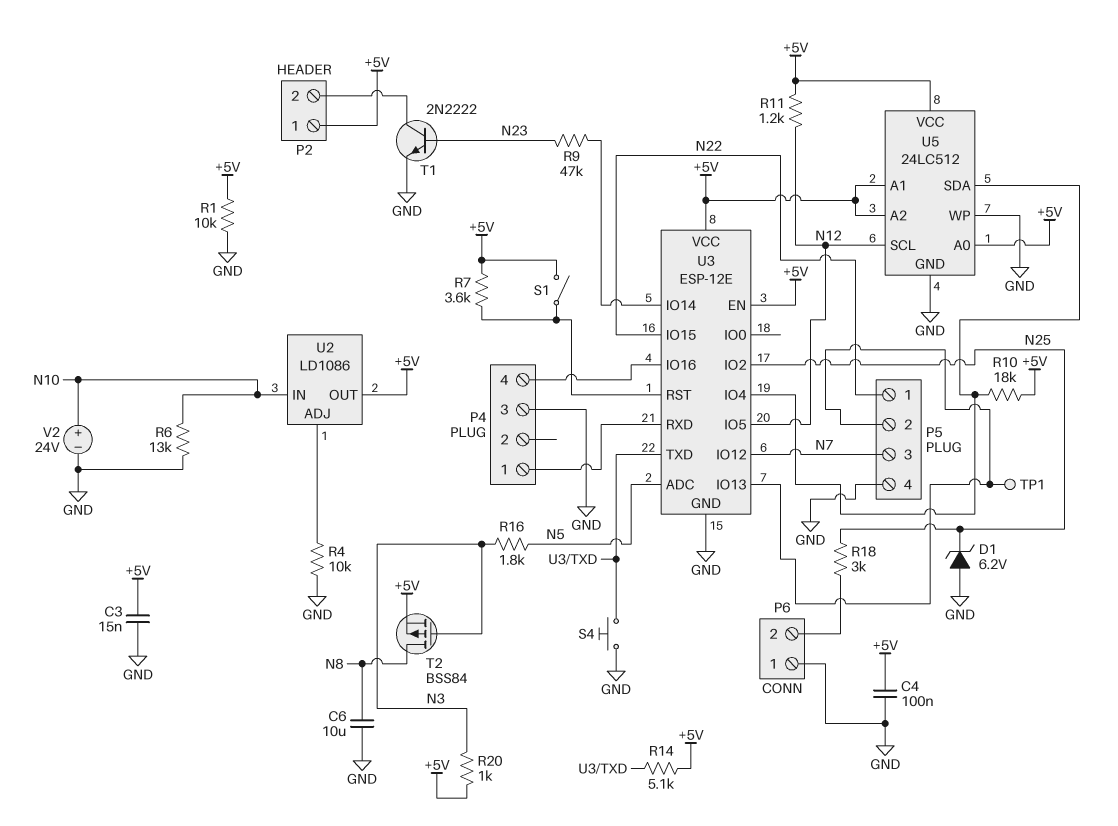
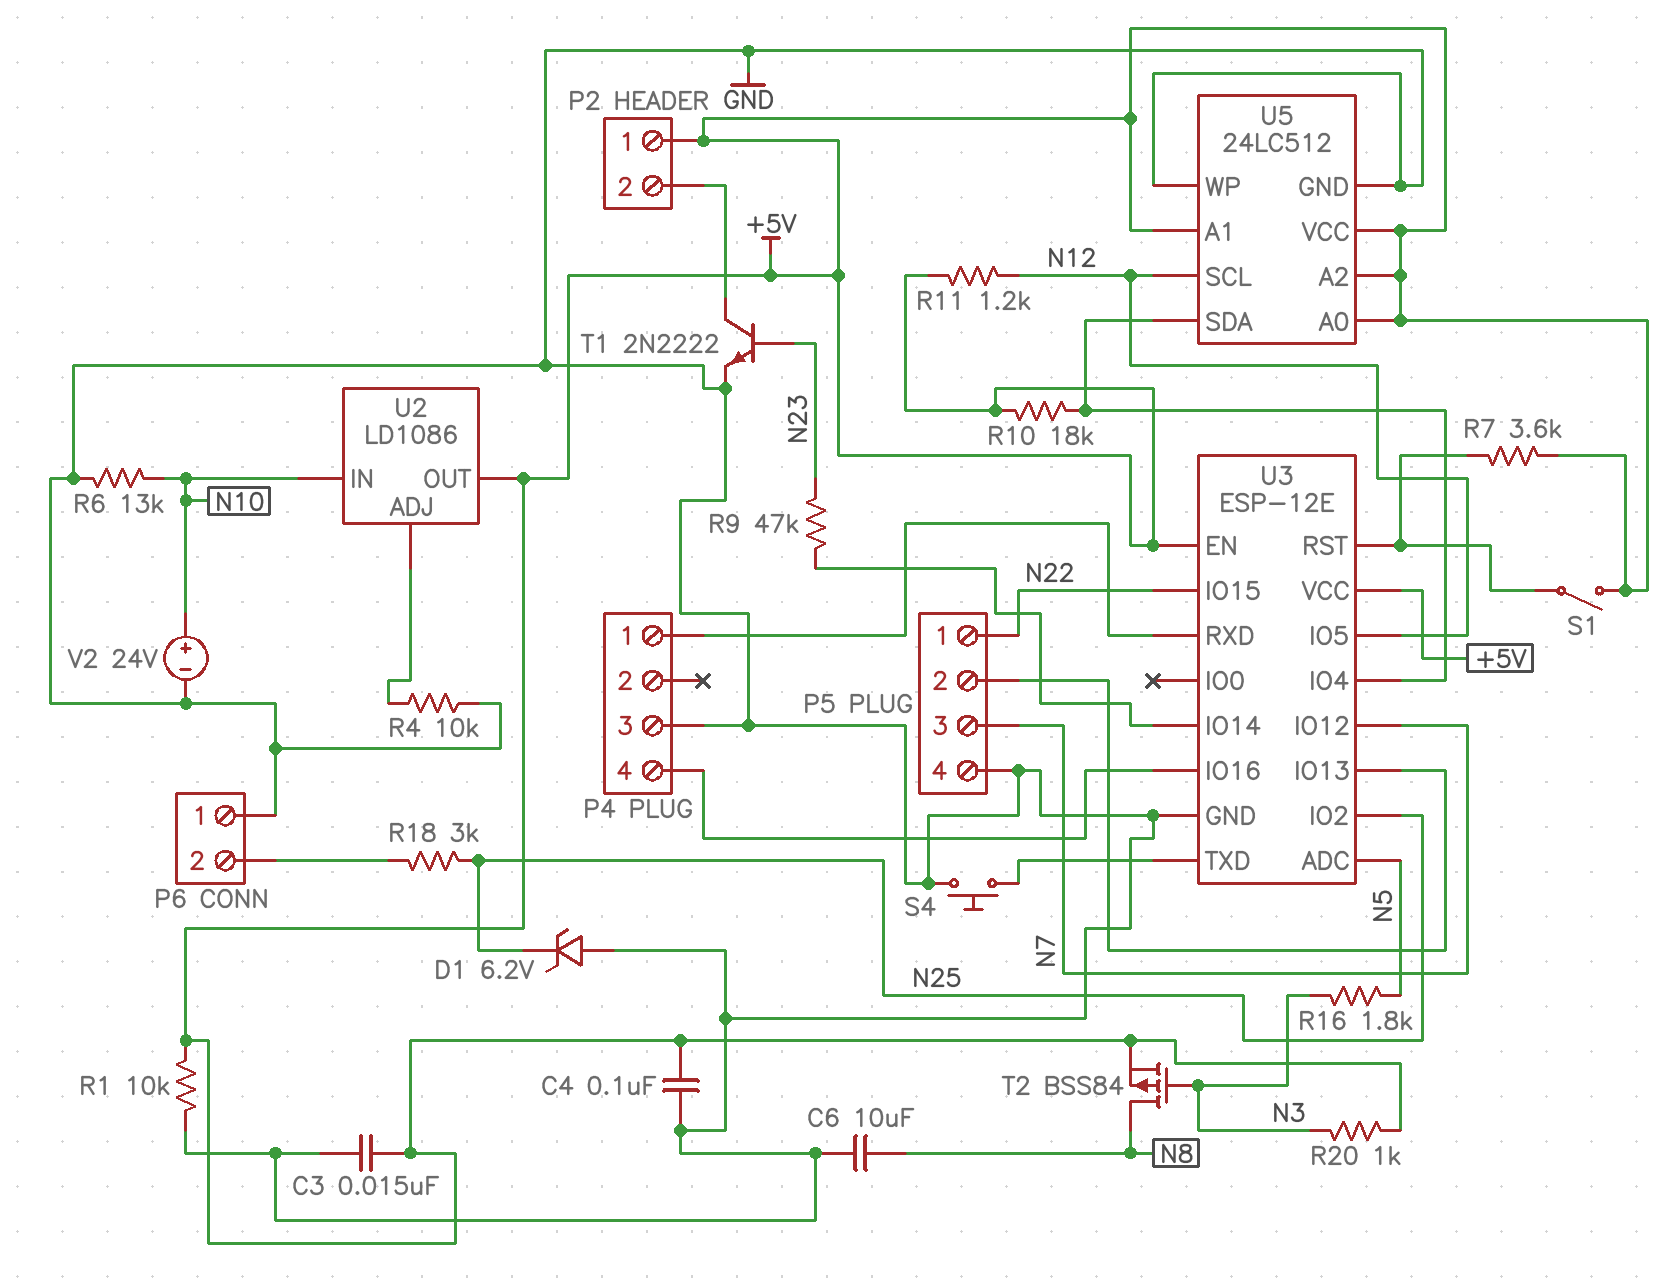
R14: 5.1k (+5V, U3/TXD) -> none
TP1: test point (P5/2) -> none

